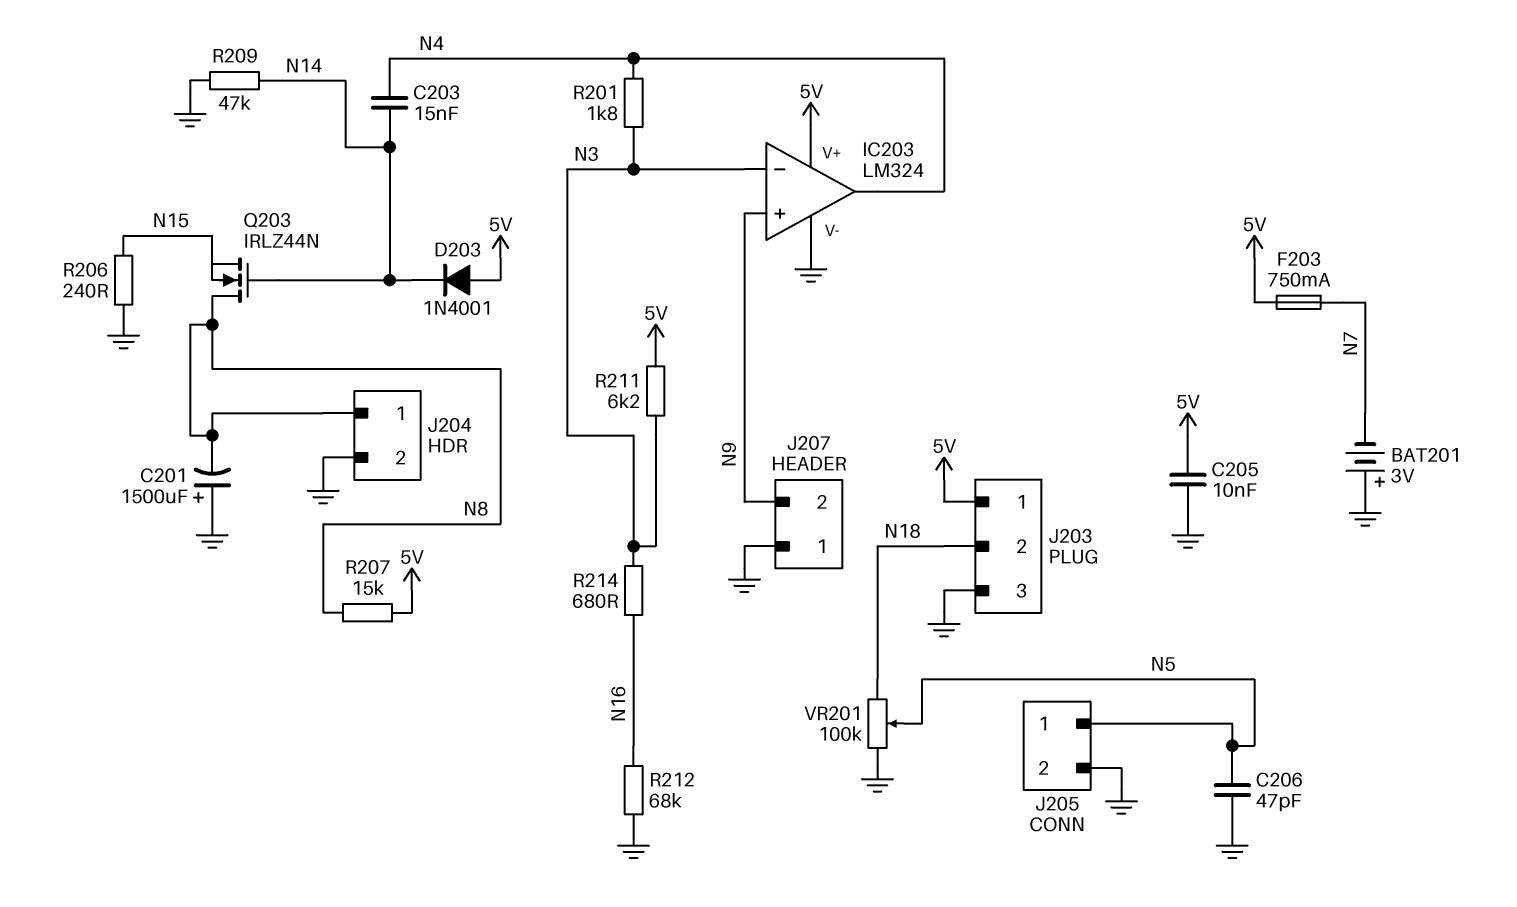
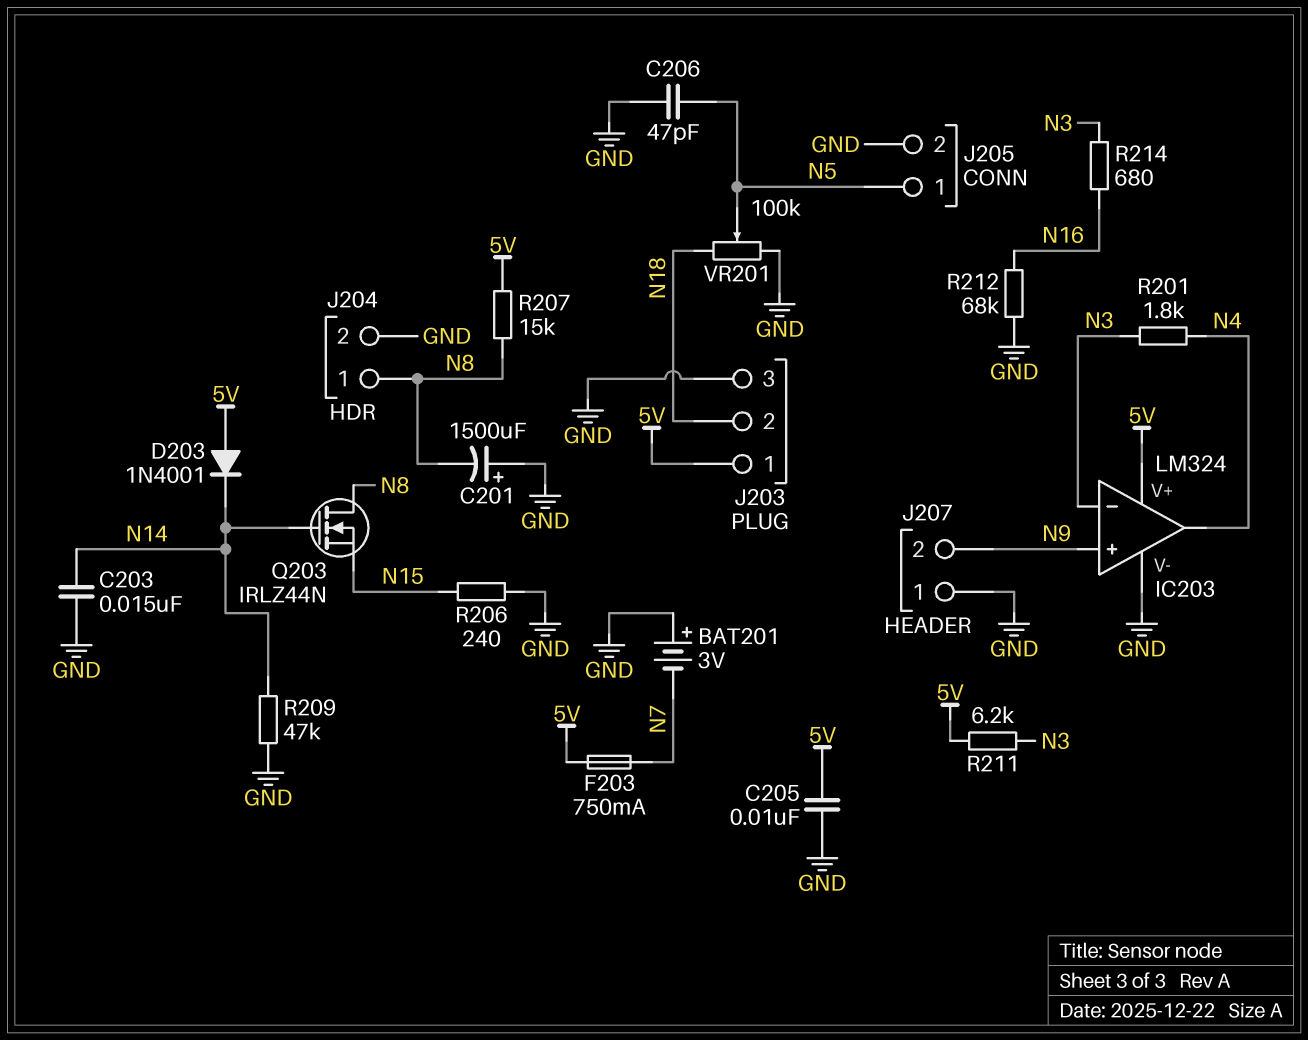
C203: 15nF (N4, N14) -> 15nF (GND, N14)

